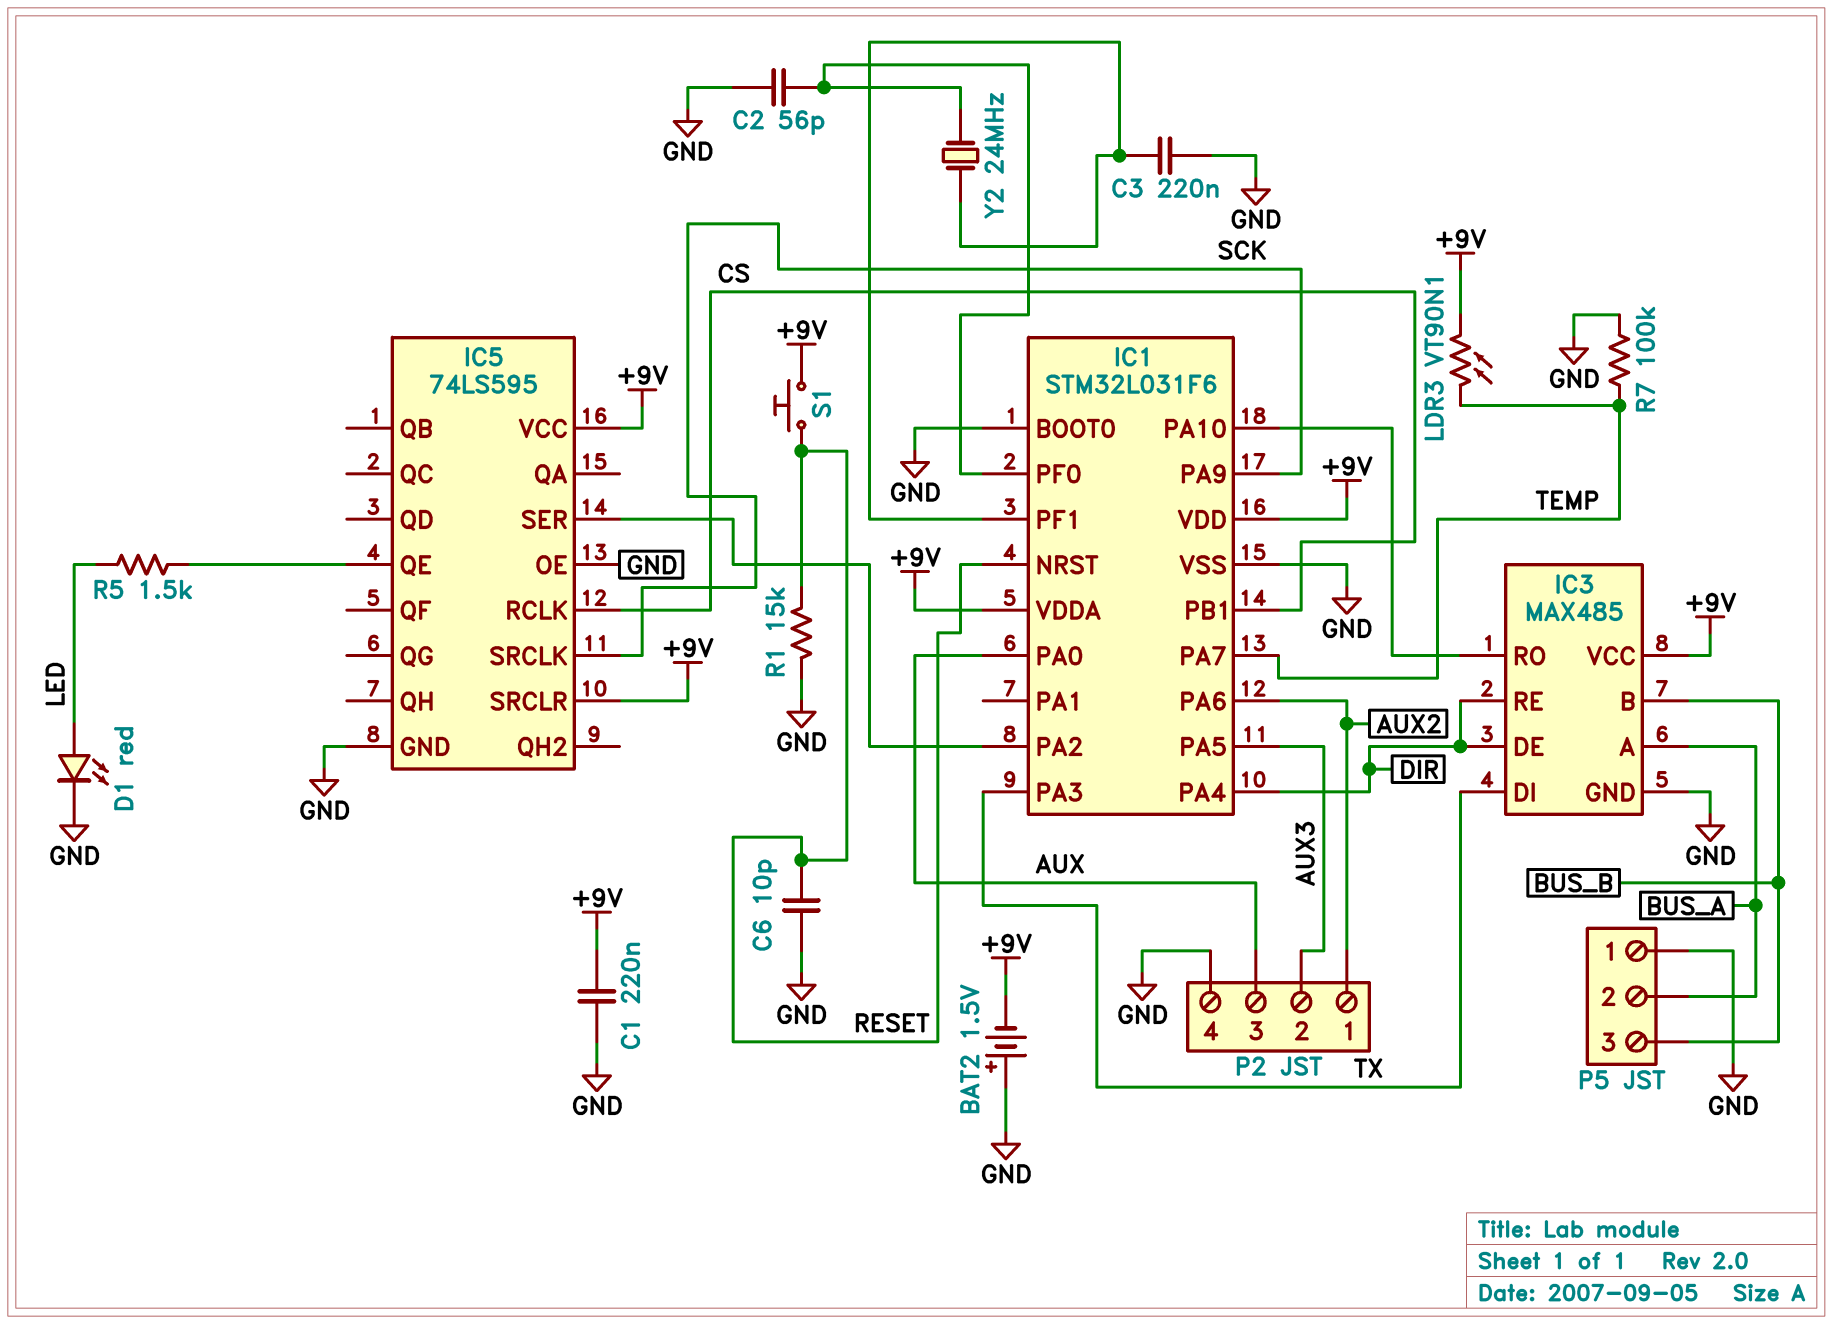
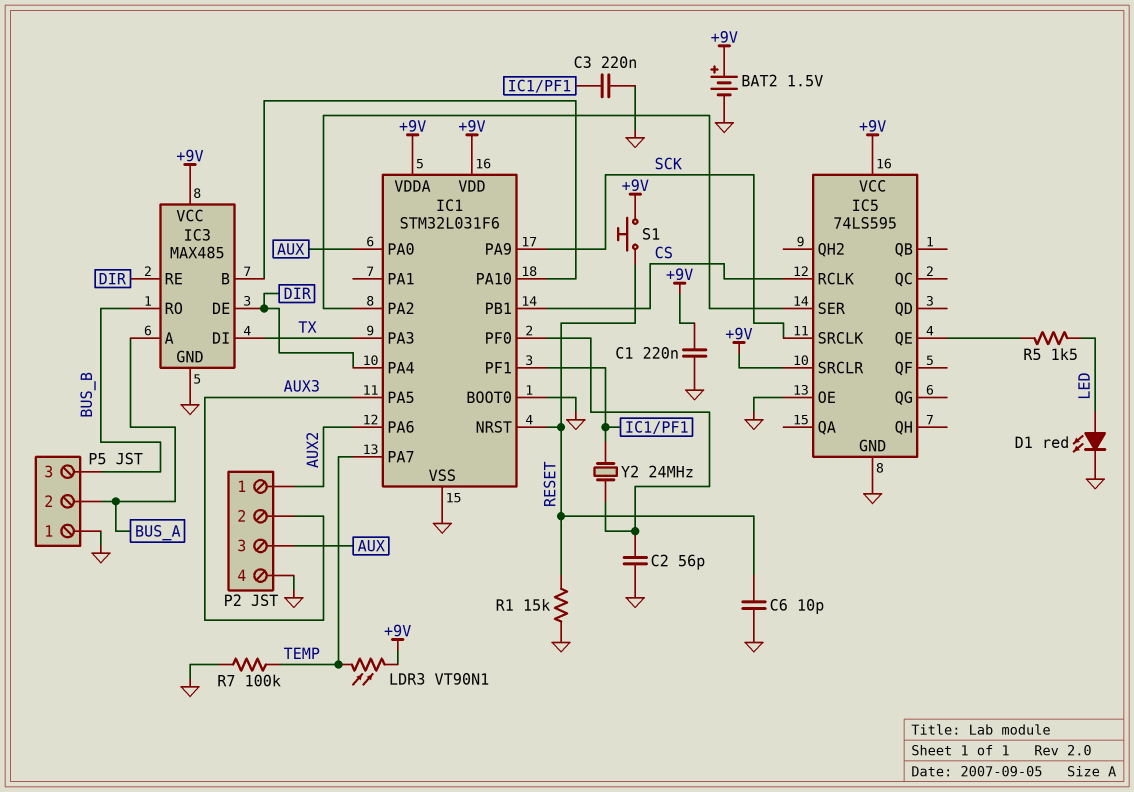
BAT2: 1.5V (plus GND, minus +9V) -> 1.5V (plus +9V, minus GND)
IC3 pin B: BUS_B -> IC1/PA10
IC3 pin RO: IC1/PA10 -> BUS_B

